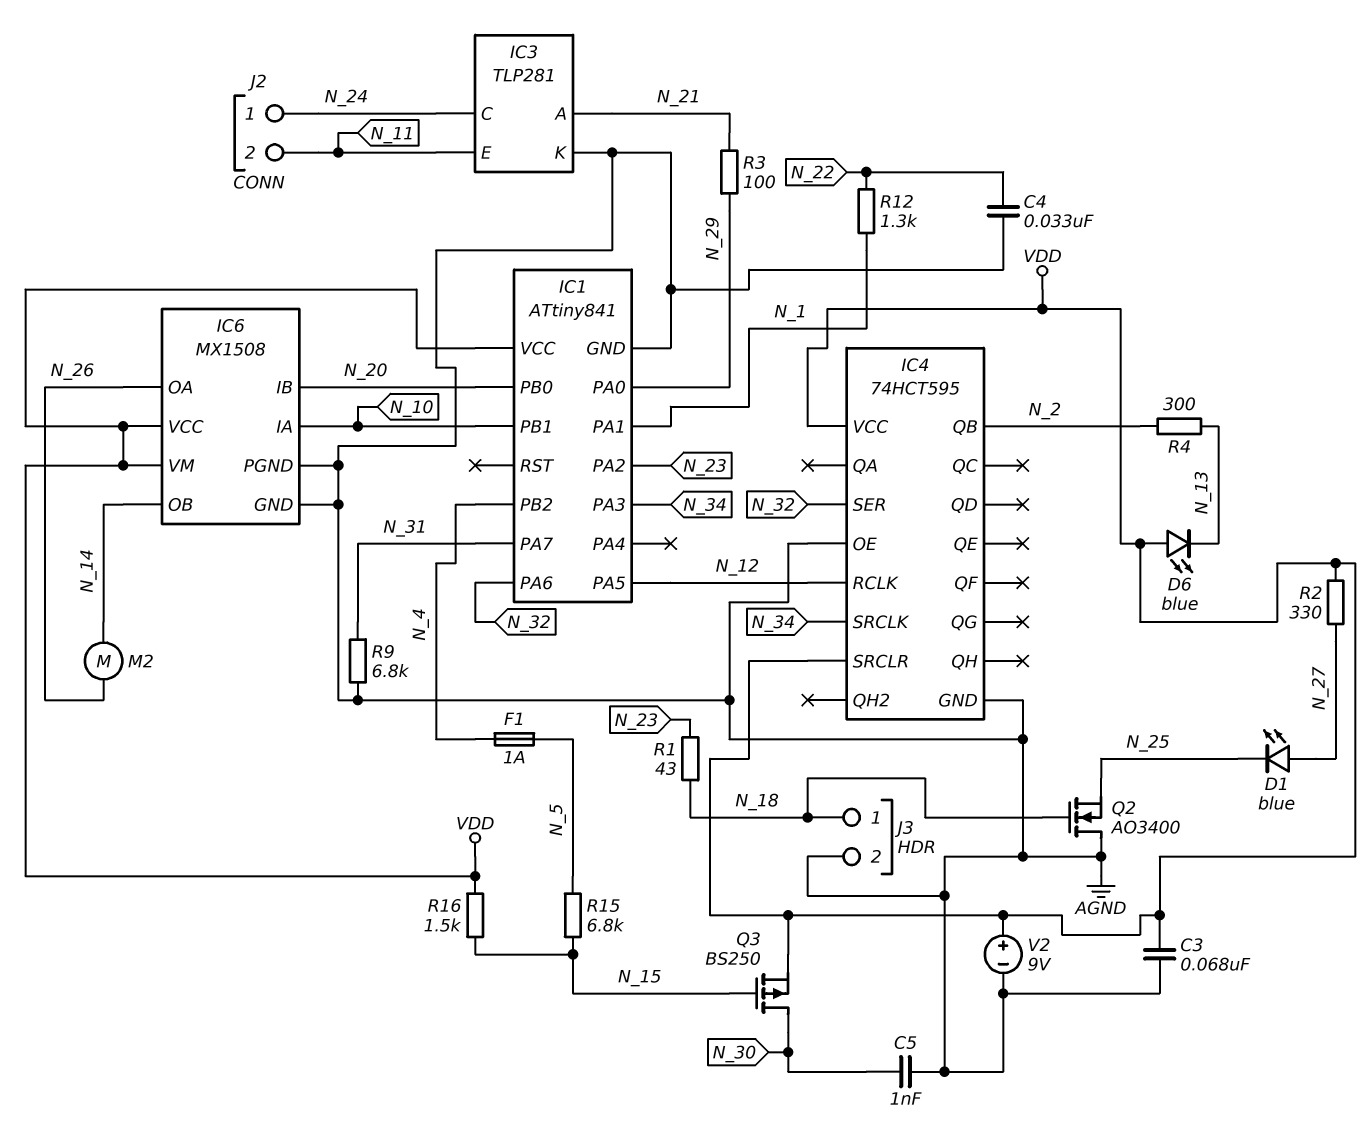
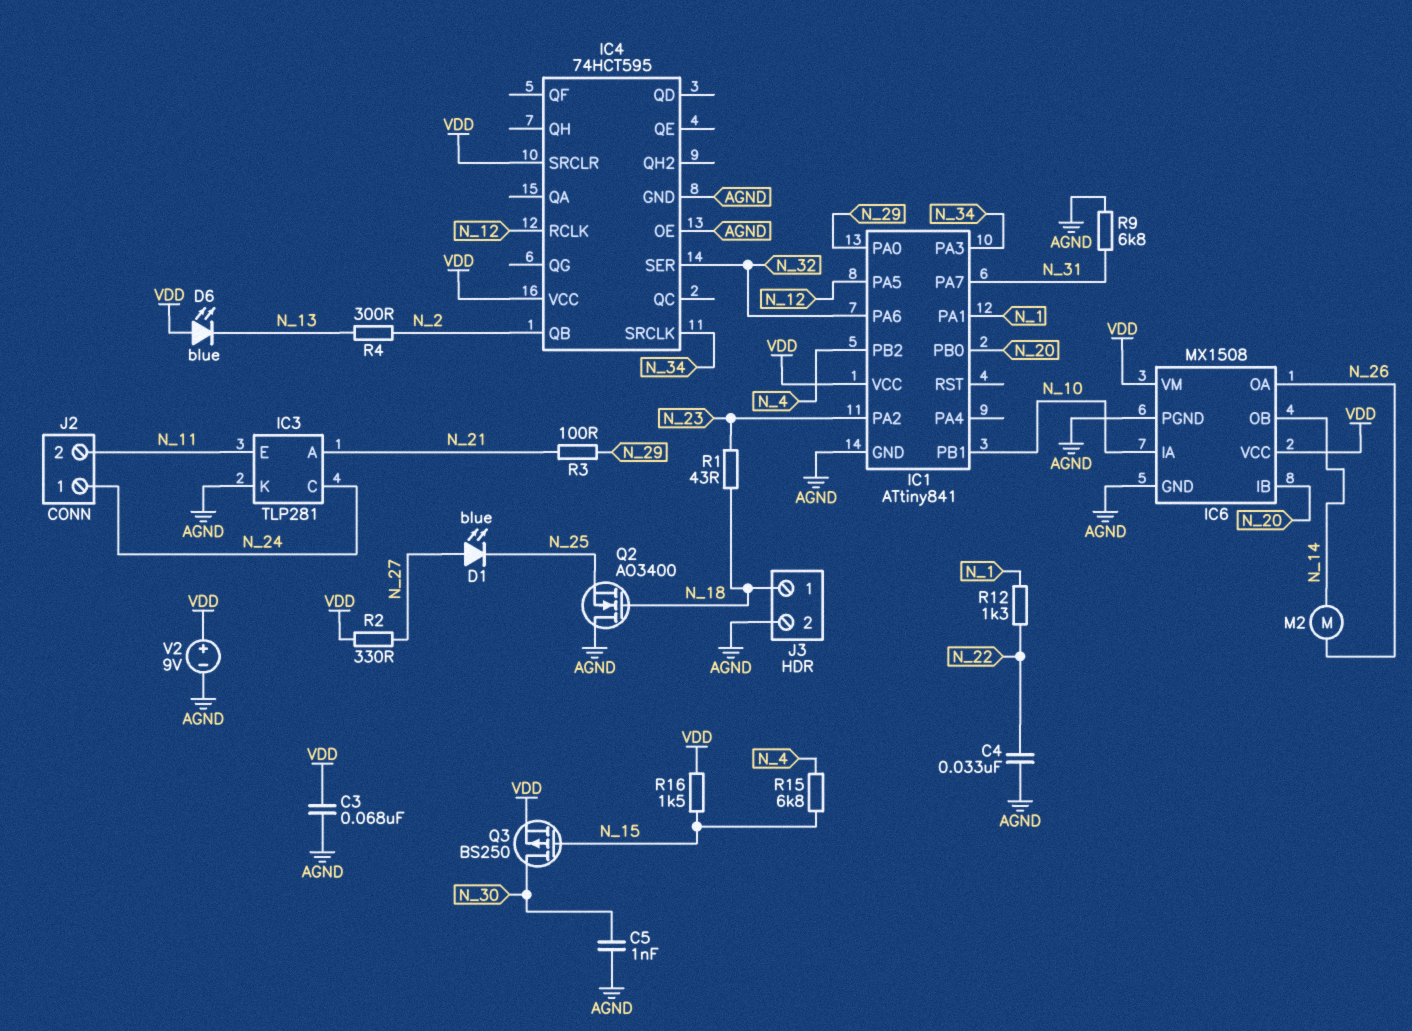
F1: 1A (N_4, N_5) -> none
R15: 6.8k (N_5, N_15) -> 6.8k (N_4, N_15)

